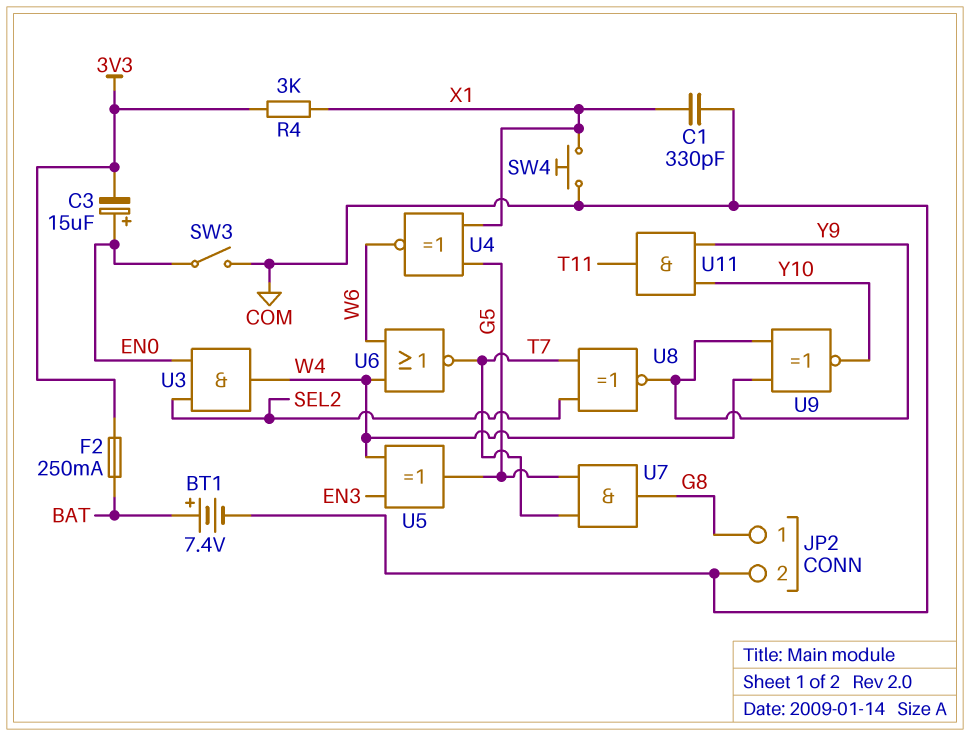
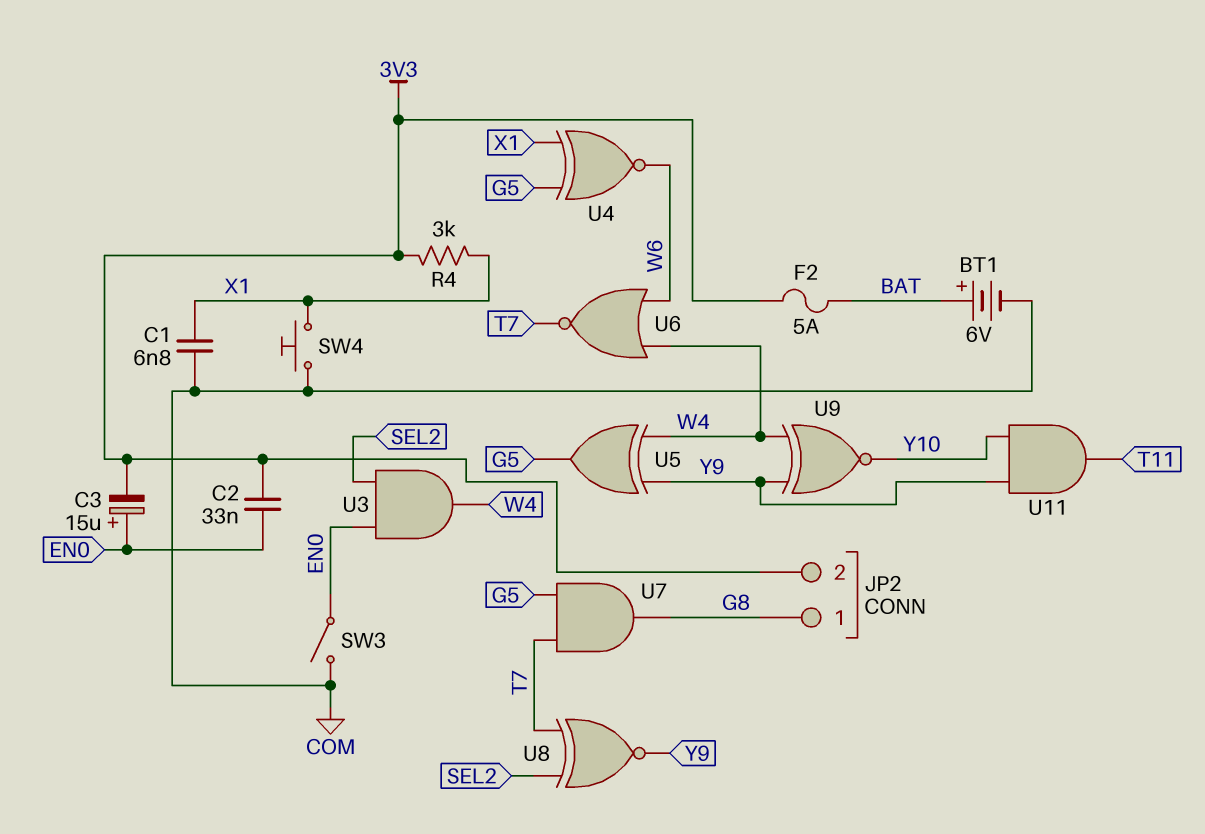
BT1: 7.4V (plus BAT, minus COM) -> 6V (plus BAT, minus COM)
C1: 330pF (COM, X1) -> 6.8nF (COM, X1)
C2: none -> 33nF (3V3, EN0)
F2: 250mA (3V3, BAT) -> 5A (3V3, BAT)
JP2 pin 2: COM -> 3V3
U5: XOR (in EN3, in W4, out G5) -> XOR (in W4, in Y9, out G5)

